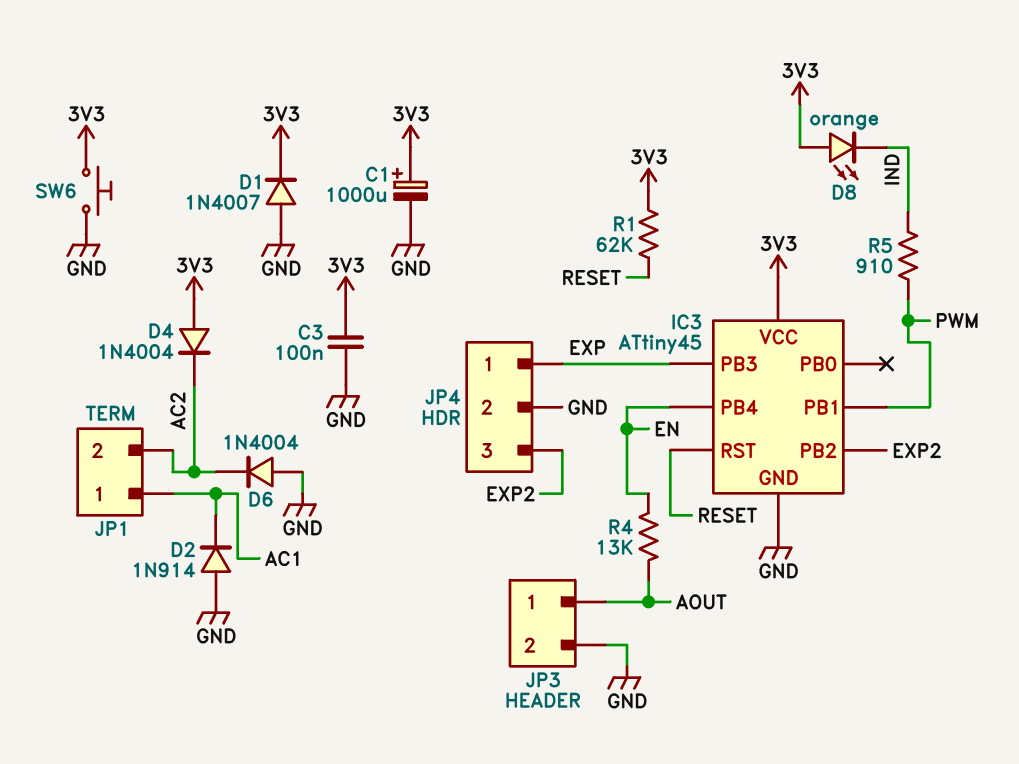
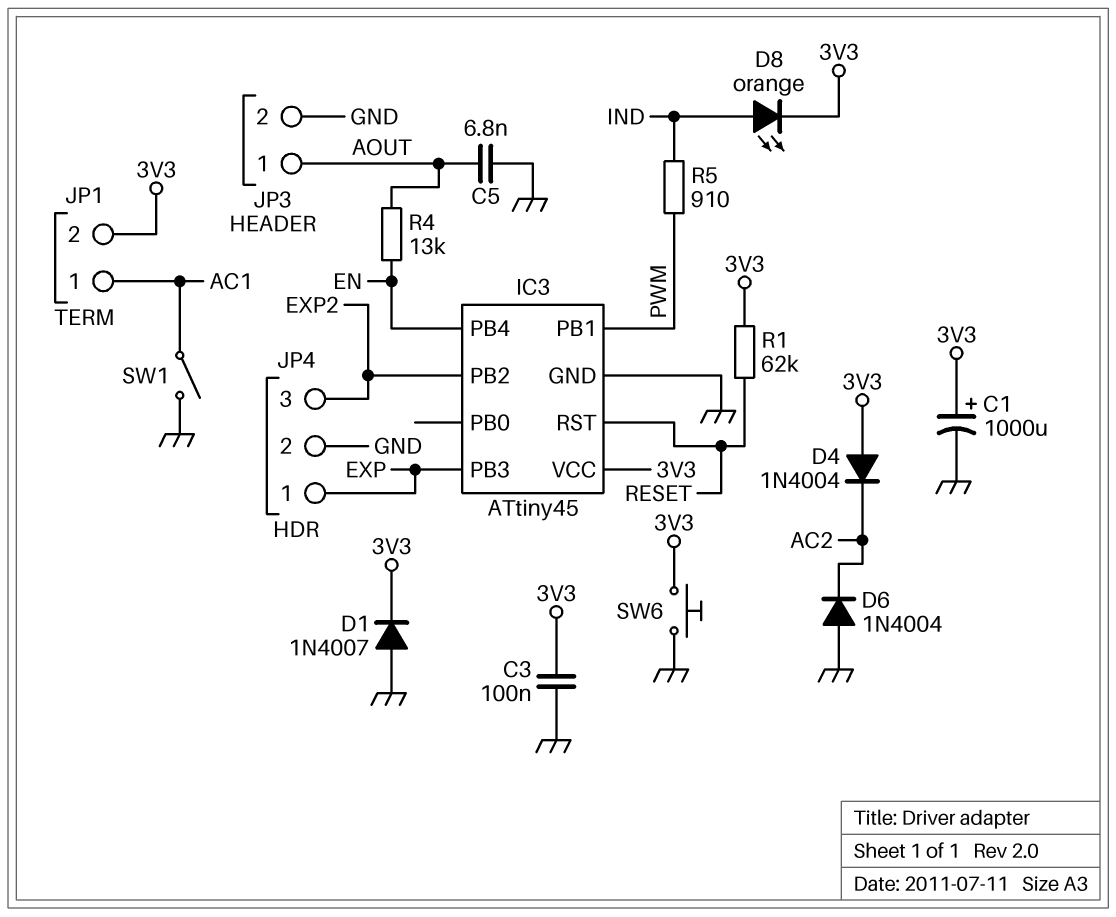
C5: none -> 6.8nF (AOUT, GND)
D2: diode 1N914 (A GND, K AC1) -> none
D8: LED orange (A 3V3, K IND) -> LED orange (A IND, K 3V3)
JP1 pin 2: AC2 -> 3V3
SW1: none -> switch (AC1, GND)

